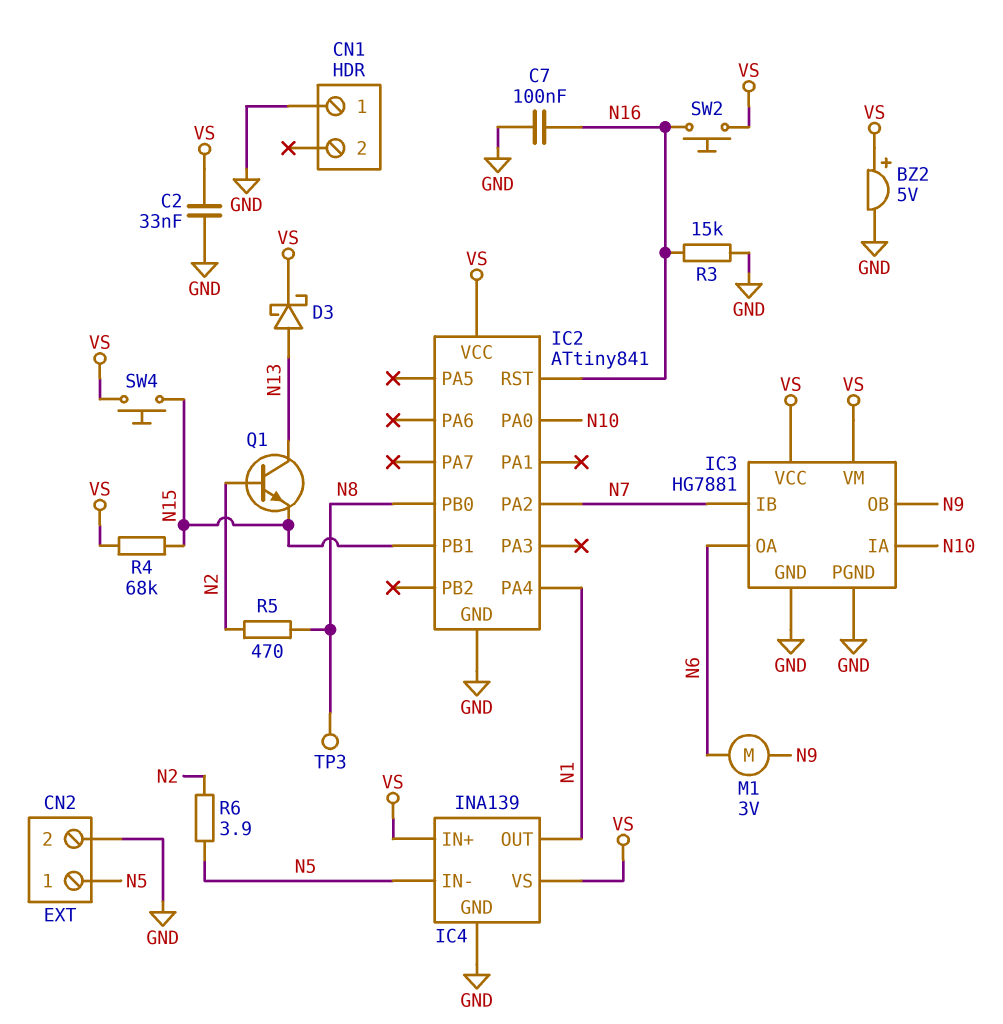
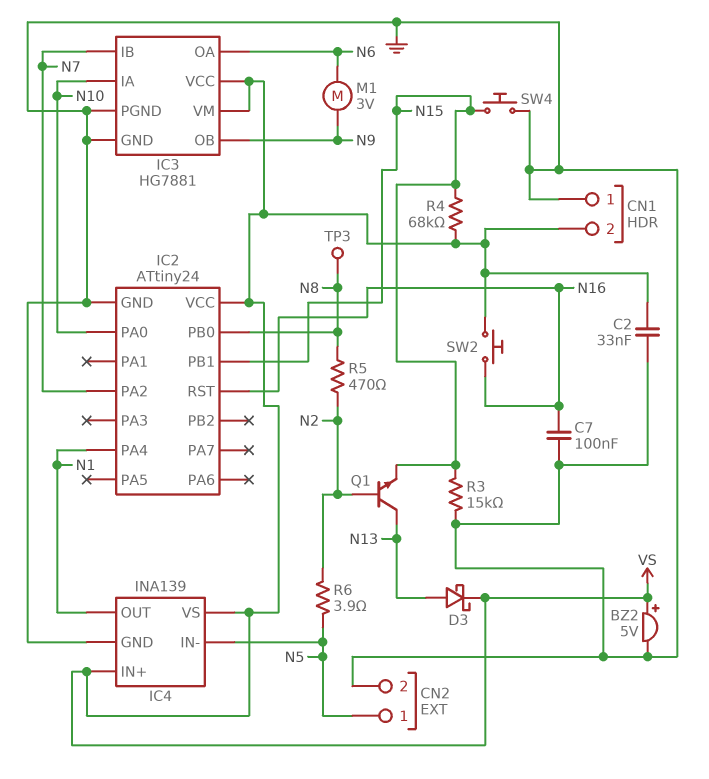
CN1 pin 2: none -> VS
IC2: ATtiny841 -> ATtiny24
R3: 15k (GND, N16) -> 15k (GND, N15)
SW4: button (N15, VS) -> button (GND, N15)

